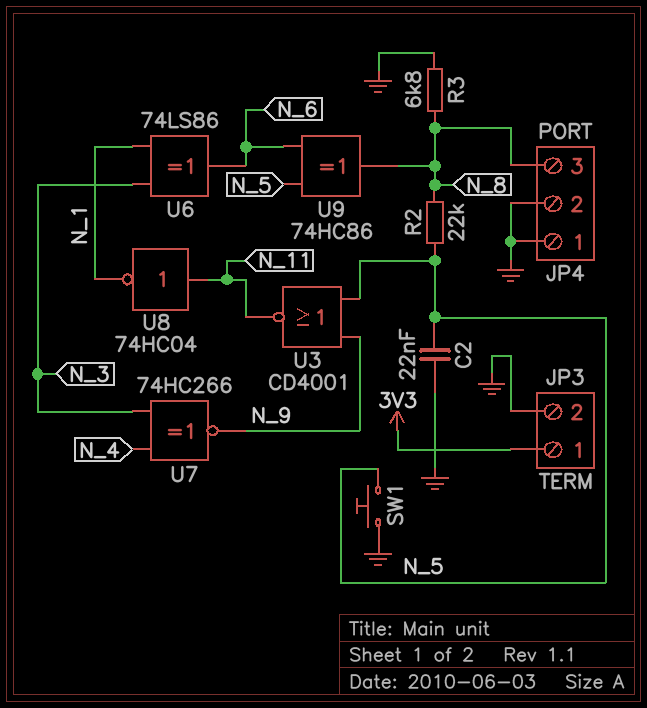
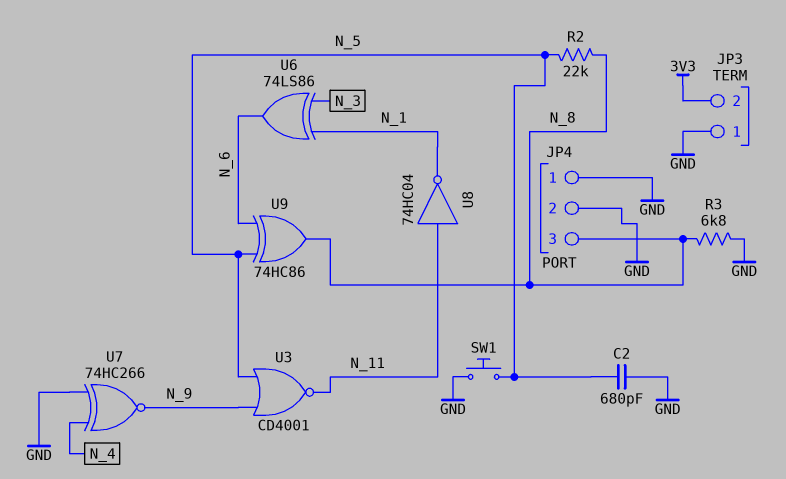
C2: 22nF (GND, N_5) -> 680pF (GND, N_5)
JP3 pin 1: 3V3 -> GND
JP3 pin 2: GND -> 3V3
U7: XNOR 74HC266 (in N_3, in N_4, out N_9) -> XNOR 74HC266 (in GND, in N_4, out N_9)

